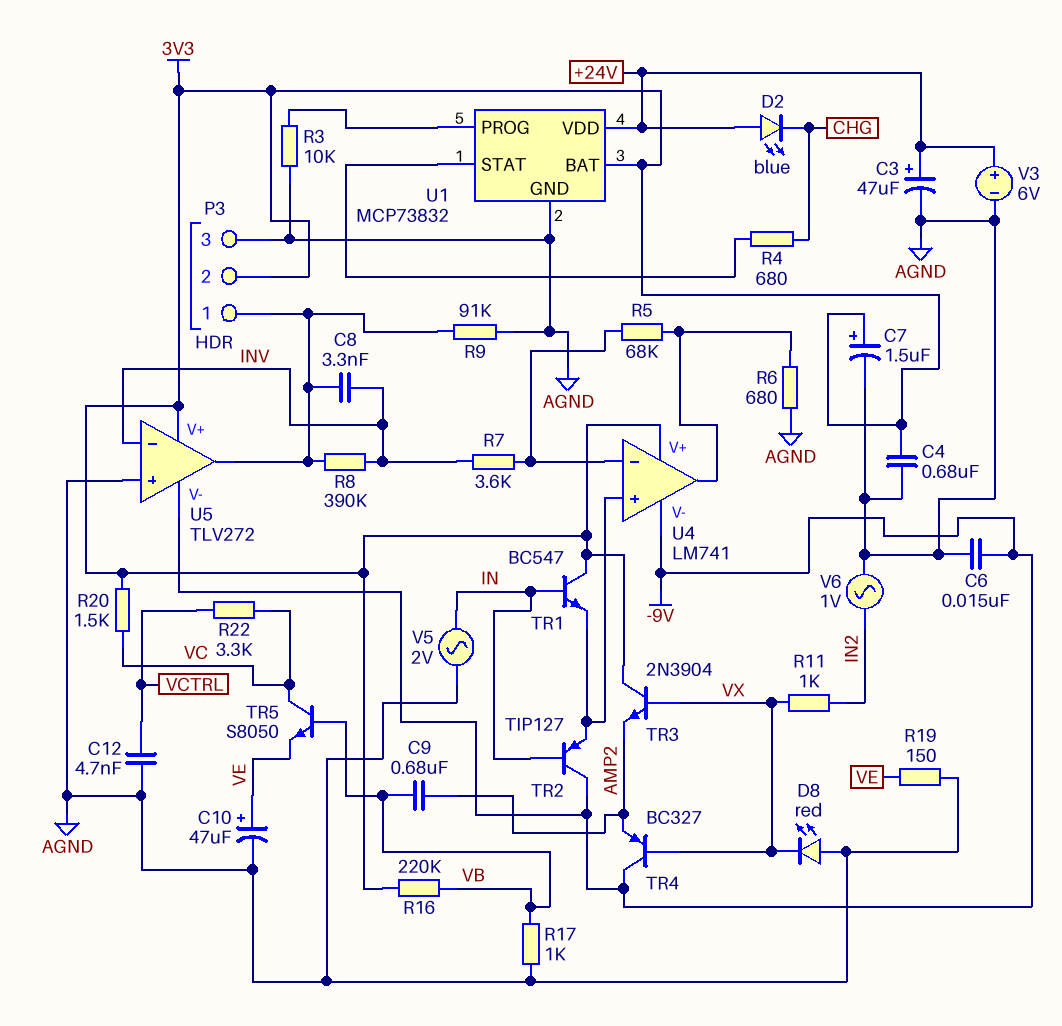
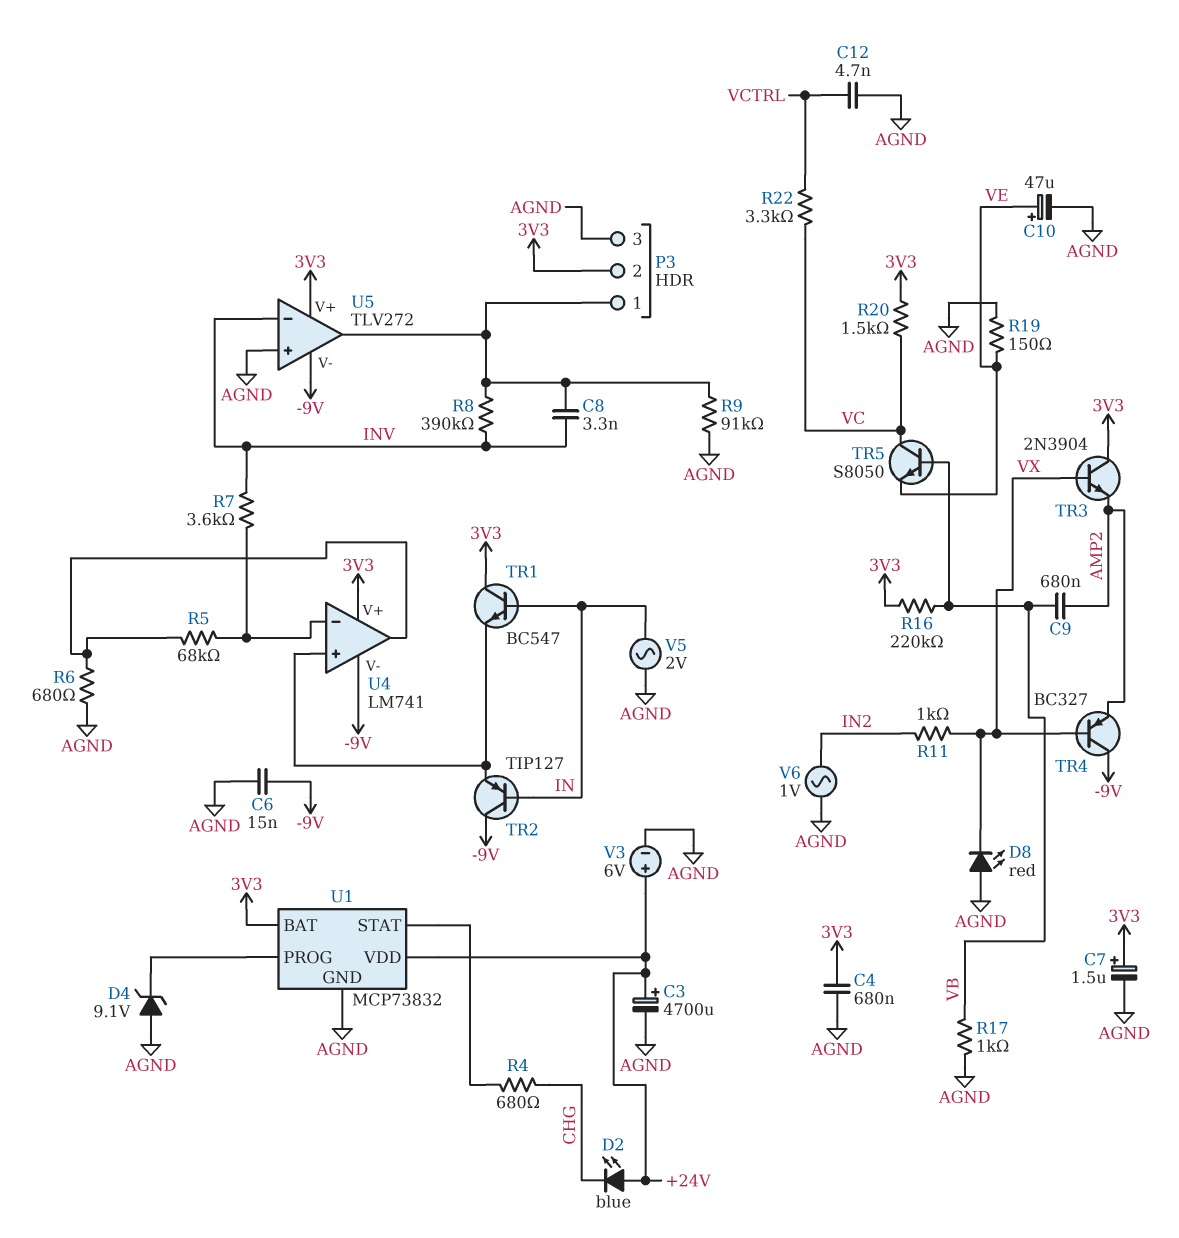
C3: 47uF (plus +24V, minus AGND) -> 4700uF (plus +24V, minus AGND)
D4: none -> zener 9.1V (A AGND, K U1/PROG)
R3: 10k (AGND, U1/PROG) -> none

